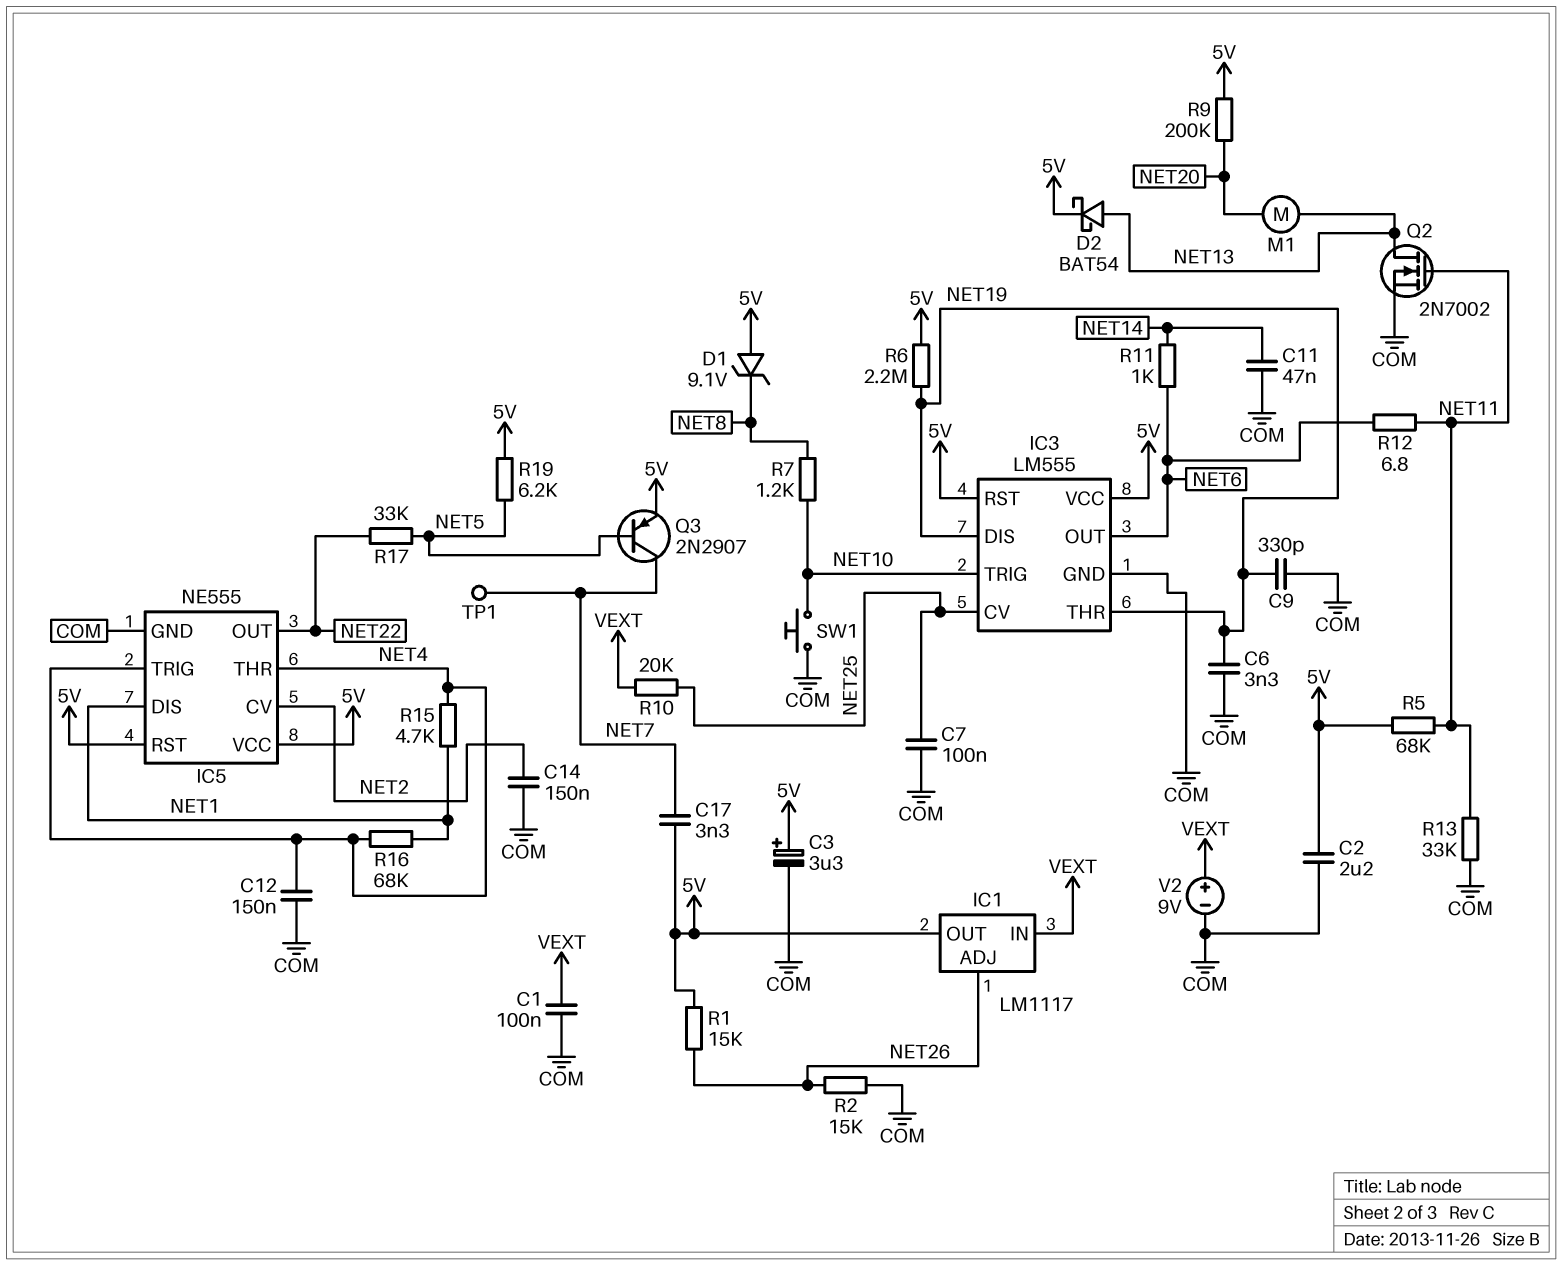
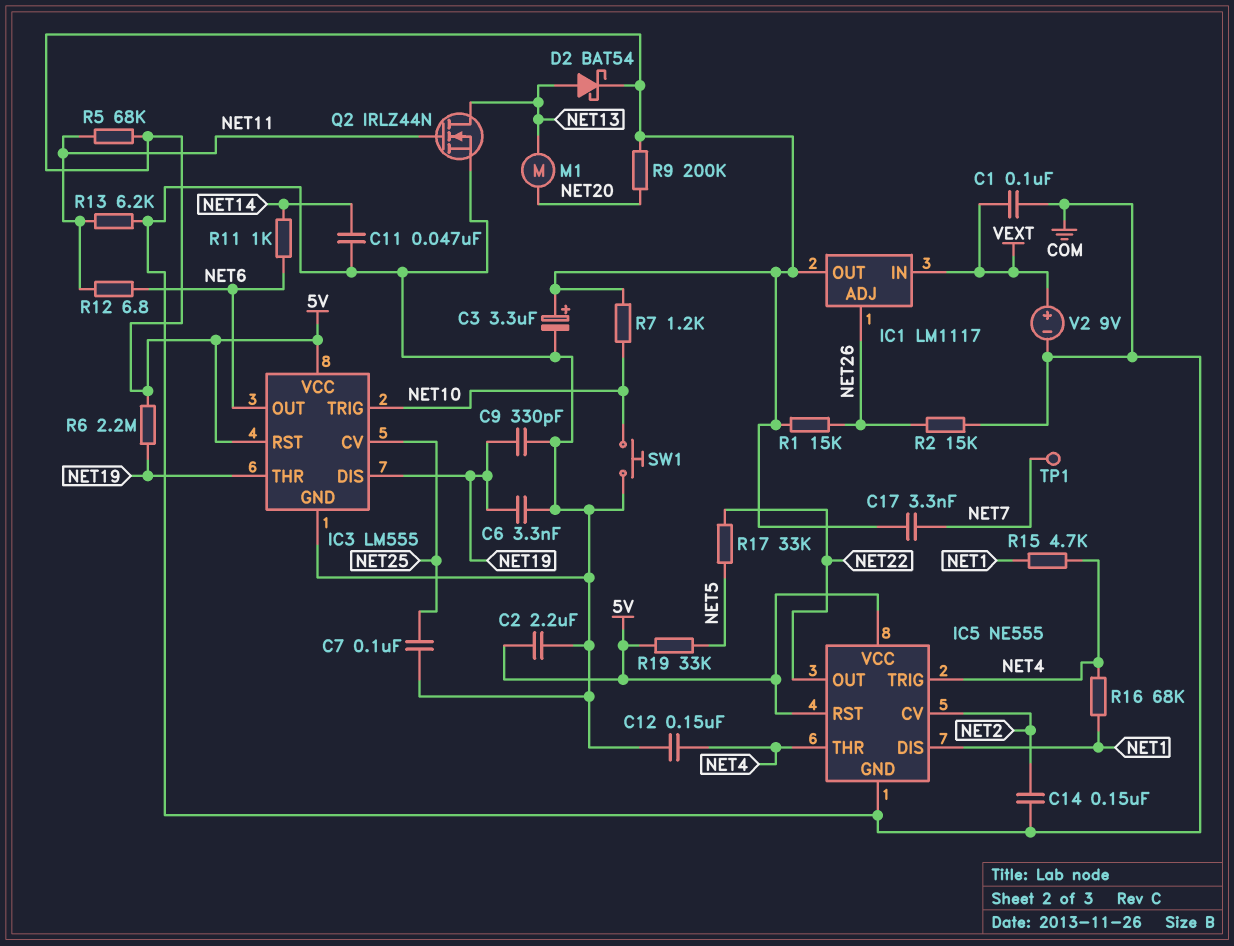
D1: zener 9.1V (A 5V, K NET8) -> none
Q2: NMOS 2N7002 (G NET11, D NET13, S COM) -> NMOS IRLZ44N (G NET11, D NET13, S COM)
Q3: PNP 2N2907 (B NET5, C NET7, E 5V) -> none
R7: 1.2k (NET8, NET10) -> 1.2k (5V, NET10)
R10: 20k (NET25, VEXT) -> none
R13: 33k (COM, NET11) -> 6.2k (COM, NET11)
R19: 6.2k (5V, NET5) -> 33k (5V, NET5)

